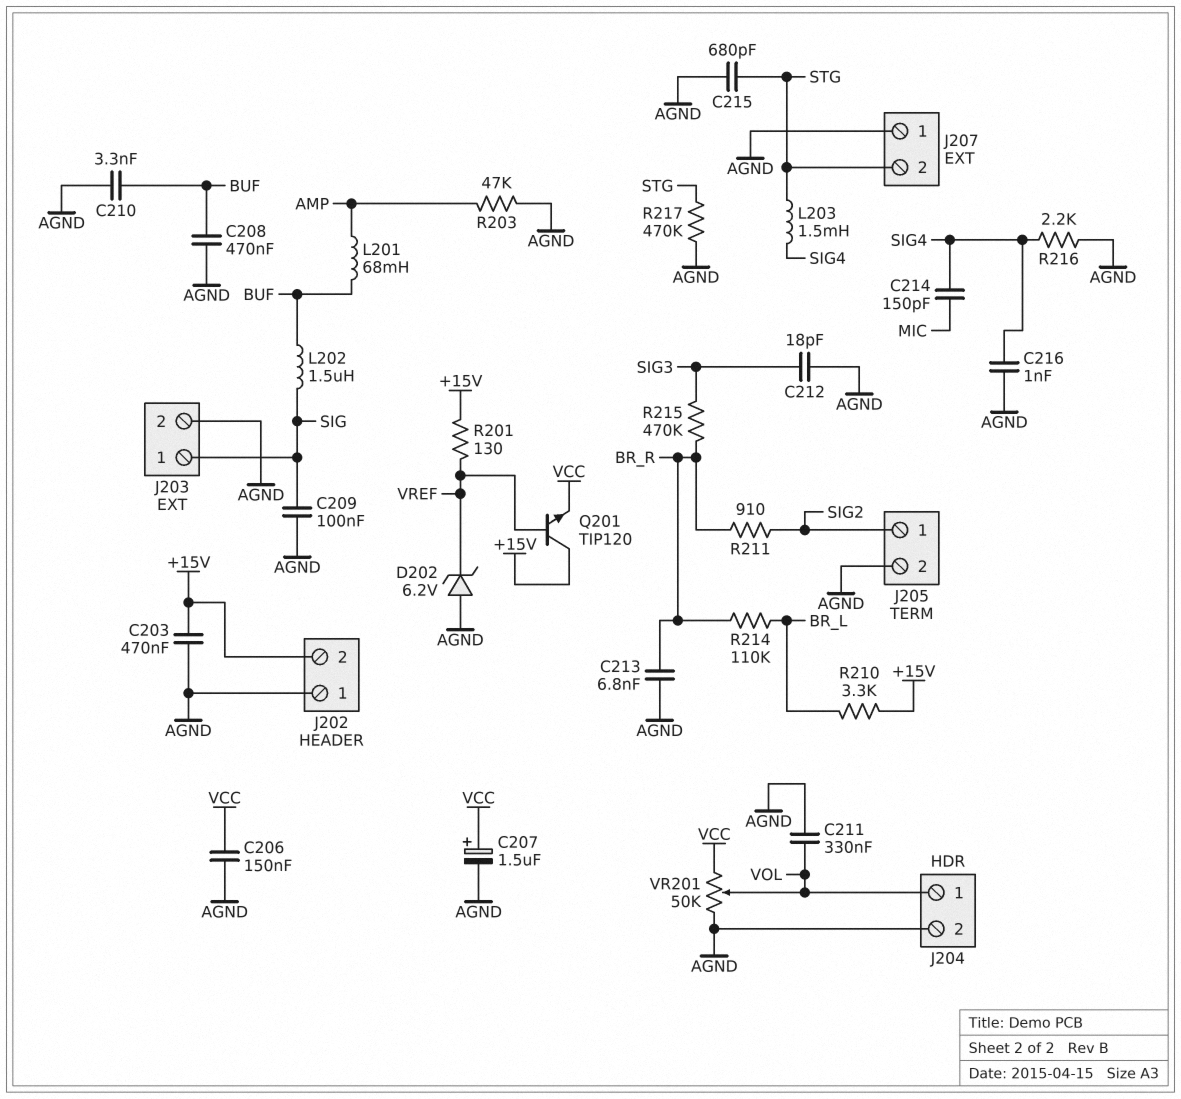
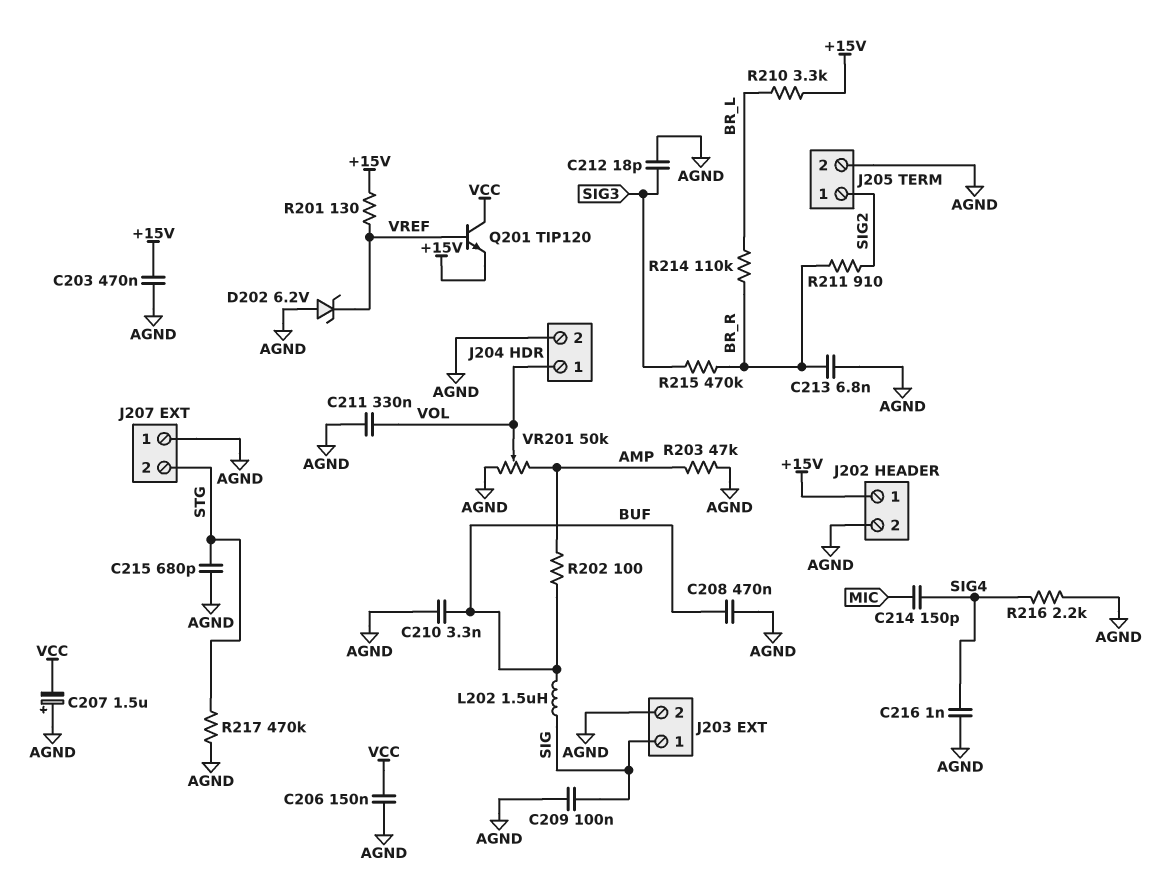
C207: 1.5uF (plus VCC, minus AGND) -> 1.5uF (plus AGND, minus VCC)
J202 pin 1: AGND -> +15V
J202 pin 2: +15V -> AGND
L201: 68mH (AMP, BUF) -> none
L203: 1.5mH (SIG4, STG) -> none
Q201: NPN TIP120 (B VREF, C +15V, E VCC) -> NPN TIP120 (B VREF, C VCC, E +15V)
R202: none -> 100 (AMP, BUF)
VR201: 50k (AGND, VCC, wiper VOL) -> 50k (AGND, AMP, wiper VOL)

